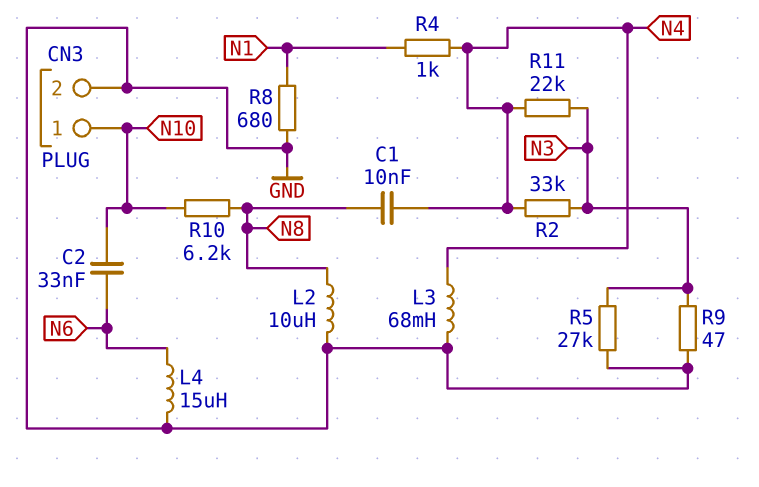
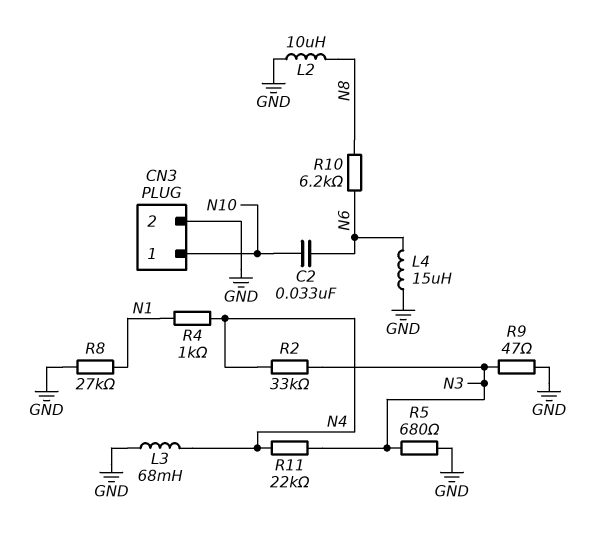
C1: 10nF (N4, N8) -> none
R5: 27k (GND, N3) -> 680 (GND, N3)
R8: 680 (GND, N1) -> 27k (GND, N1)
R10: 6.2k (N8, N10) -> 6.2k (N6, N8)

